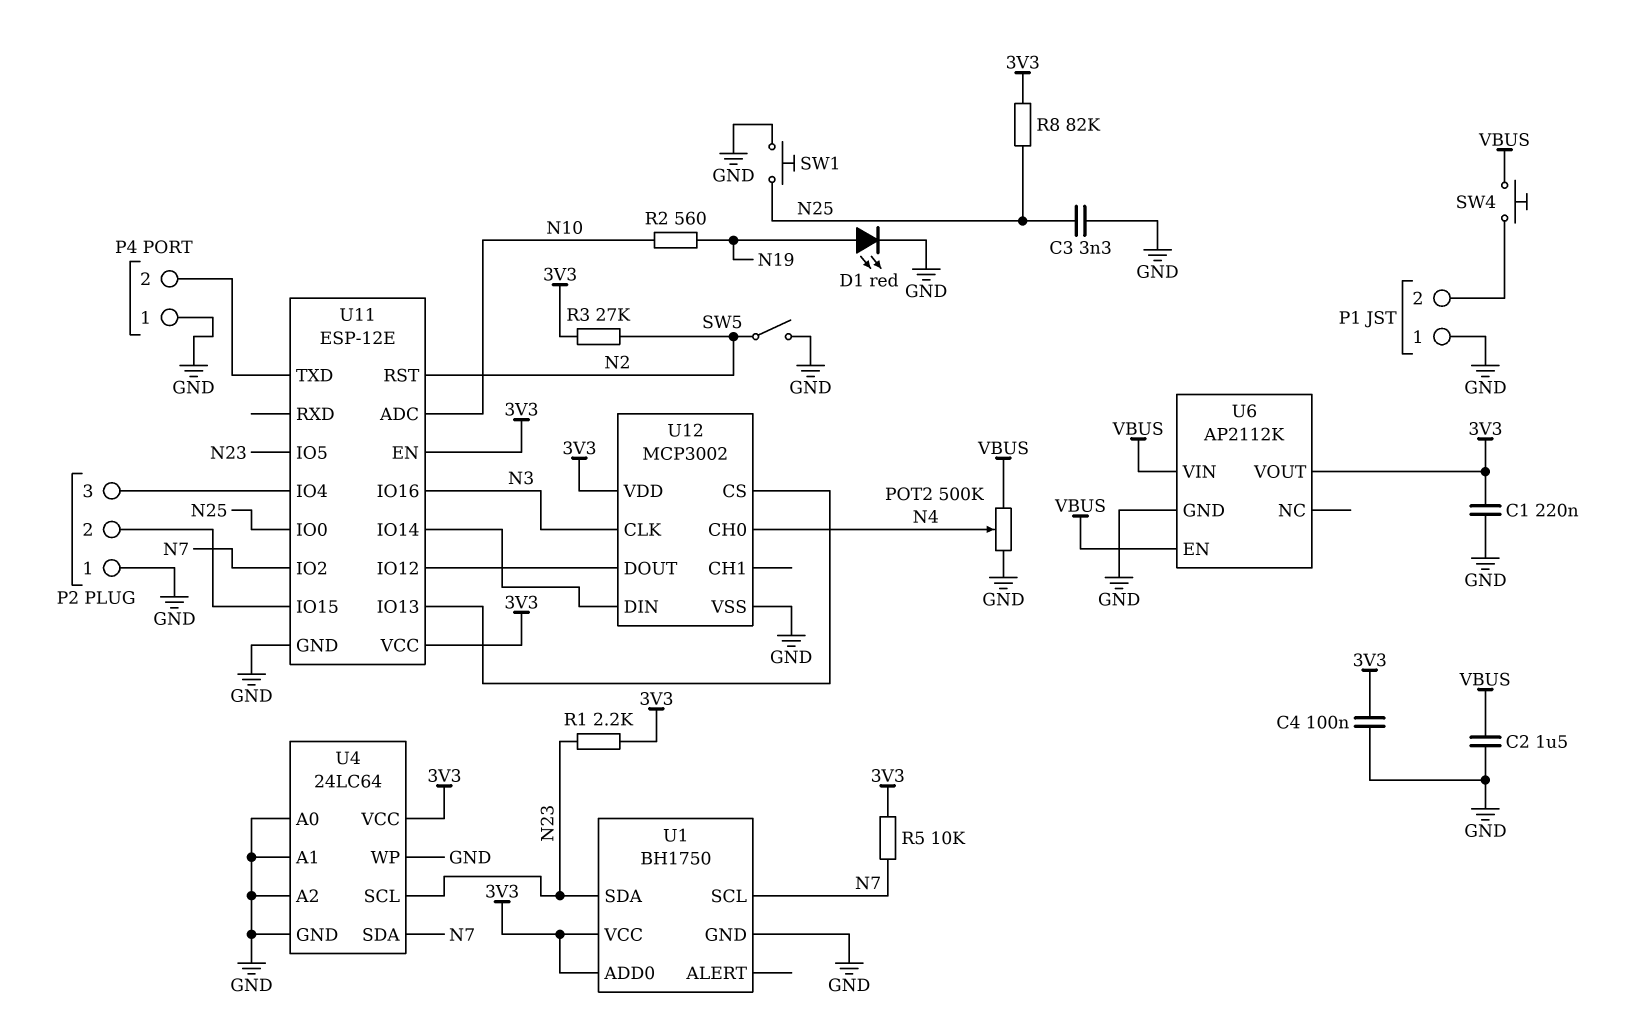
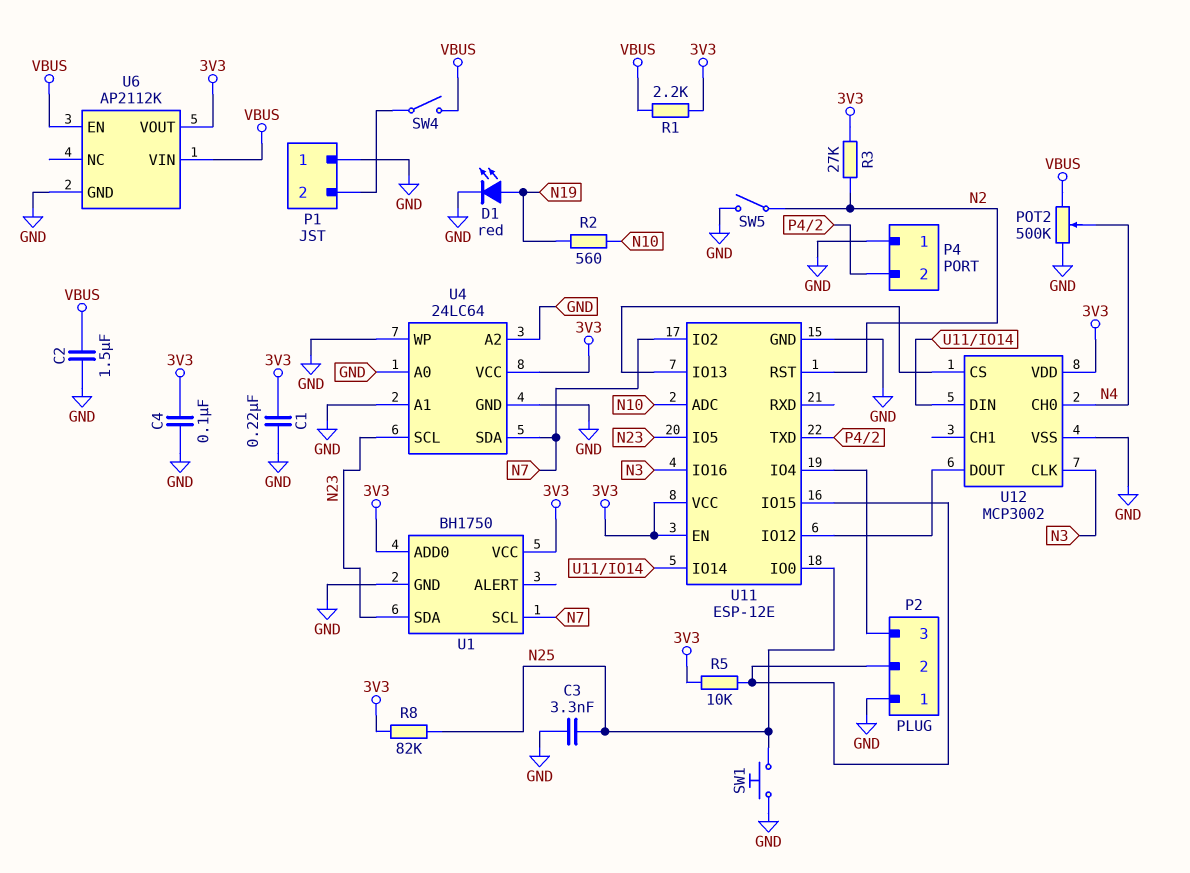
R1: 2.2k (3V3, N23) -> 2.2k (3V3, VBUS)
R5: 10k (3V3, N7) -> 10k (3V3, P2/2)
SW4: button (P1/2, VBUS) -> switch (P1/2, VBUS)

